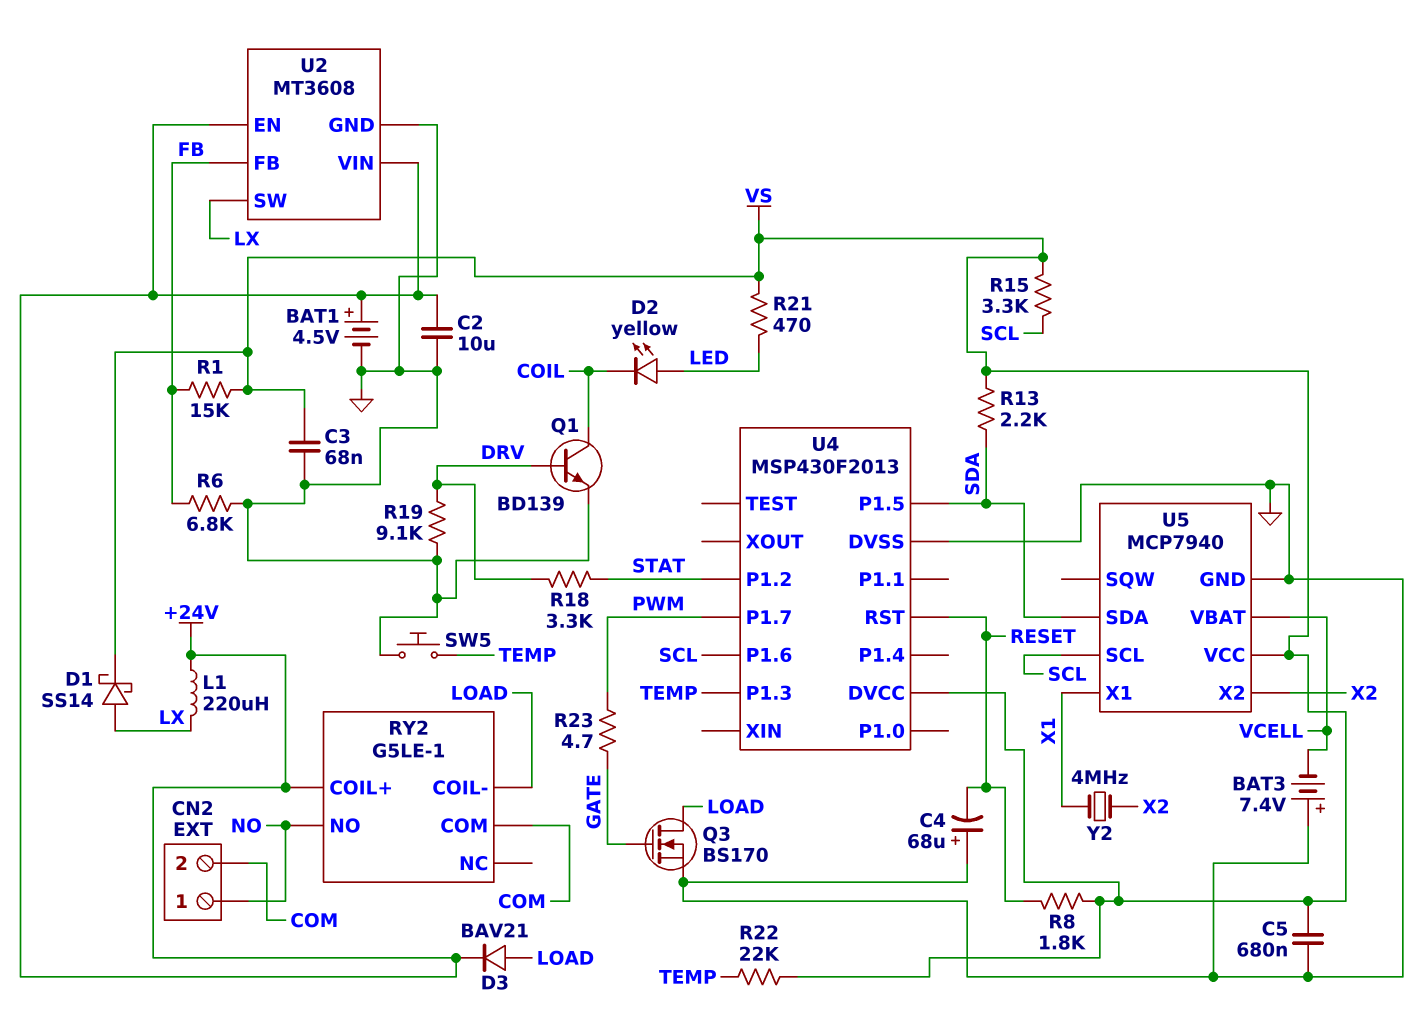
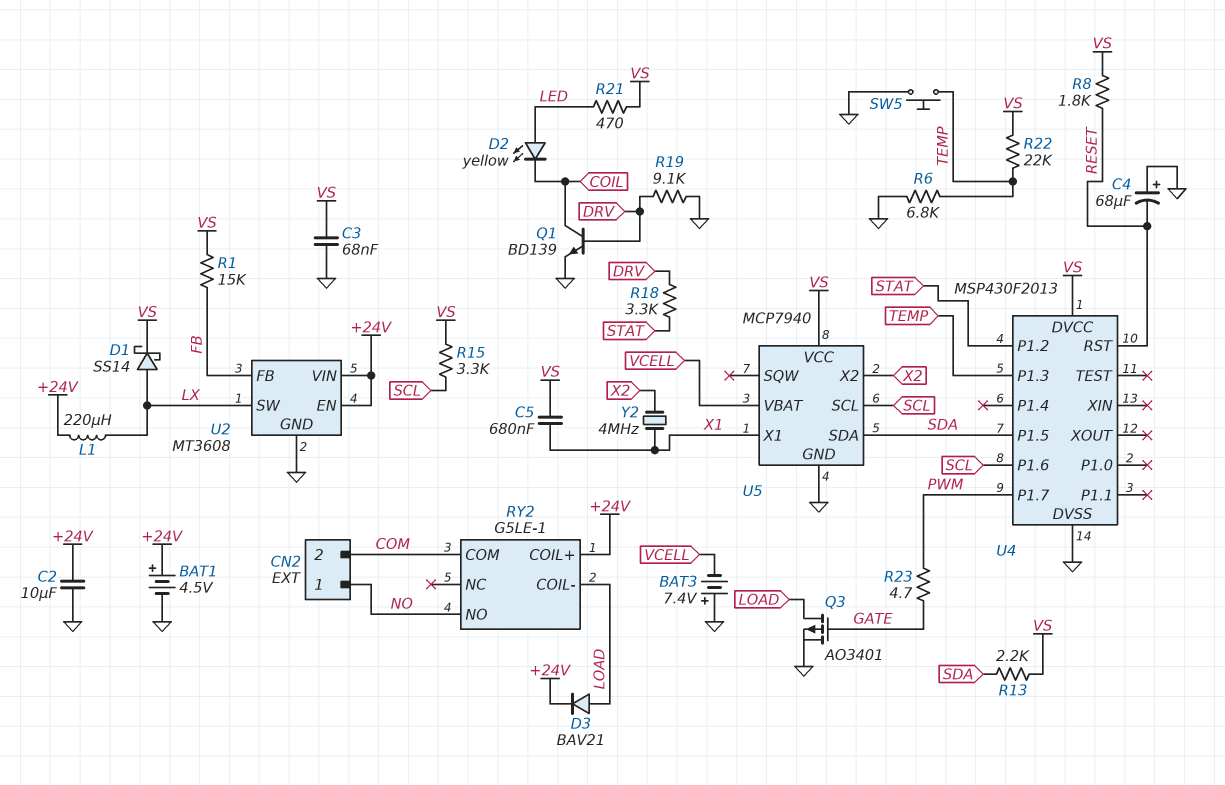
C5: 680nF (GND, VS) -> 680nF (VS, X1)
Q3: NMOS BS170 (G GATE, D LOAD, S GND) -> PMOS AO3401 (G GATE, D LOAD, S GND)
R6: 6.8k (FB, GND) -> 6.8k (GND, TEMP)

